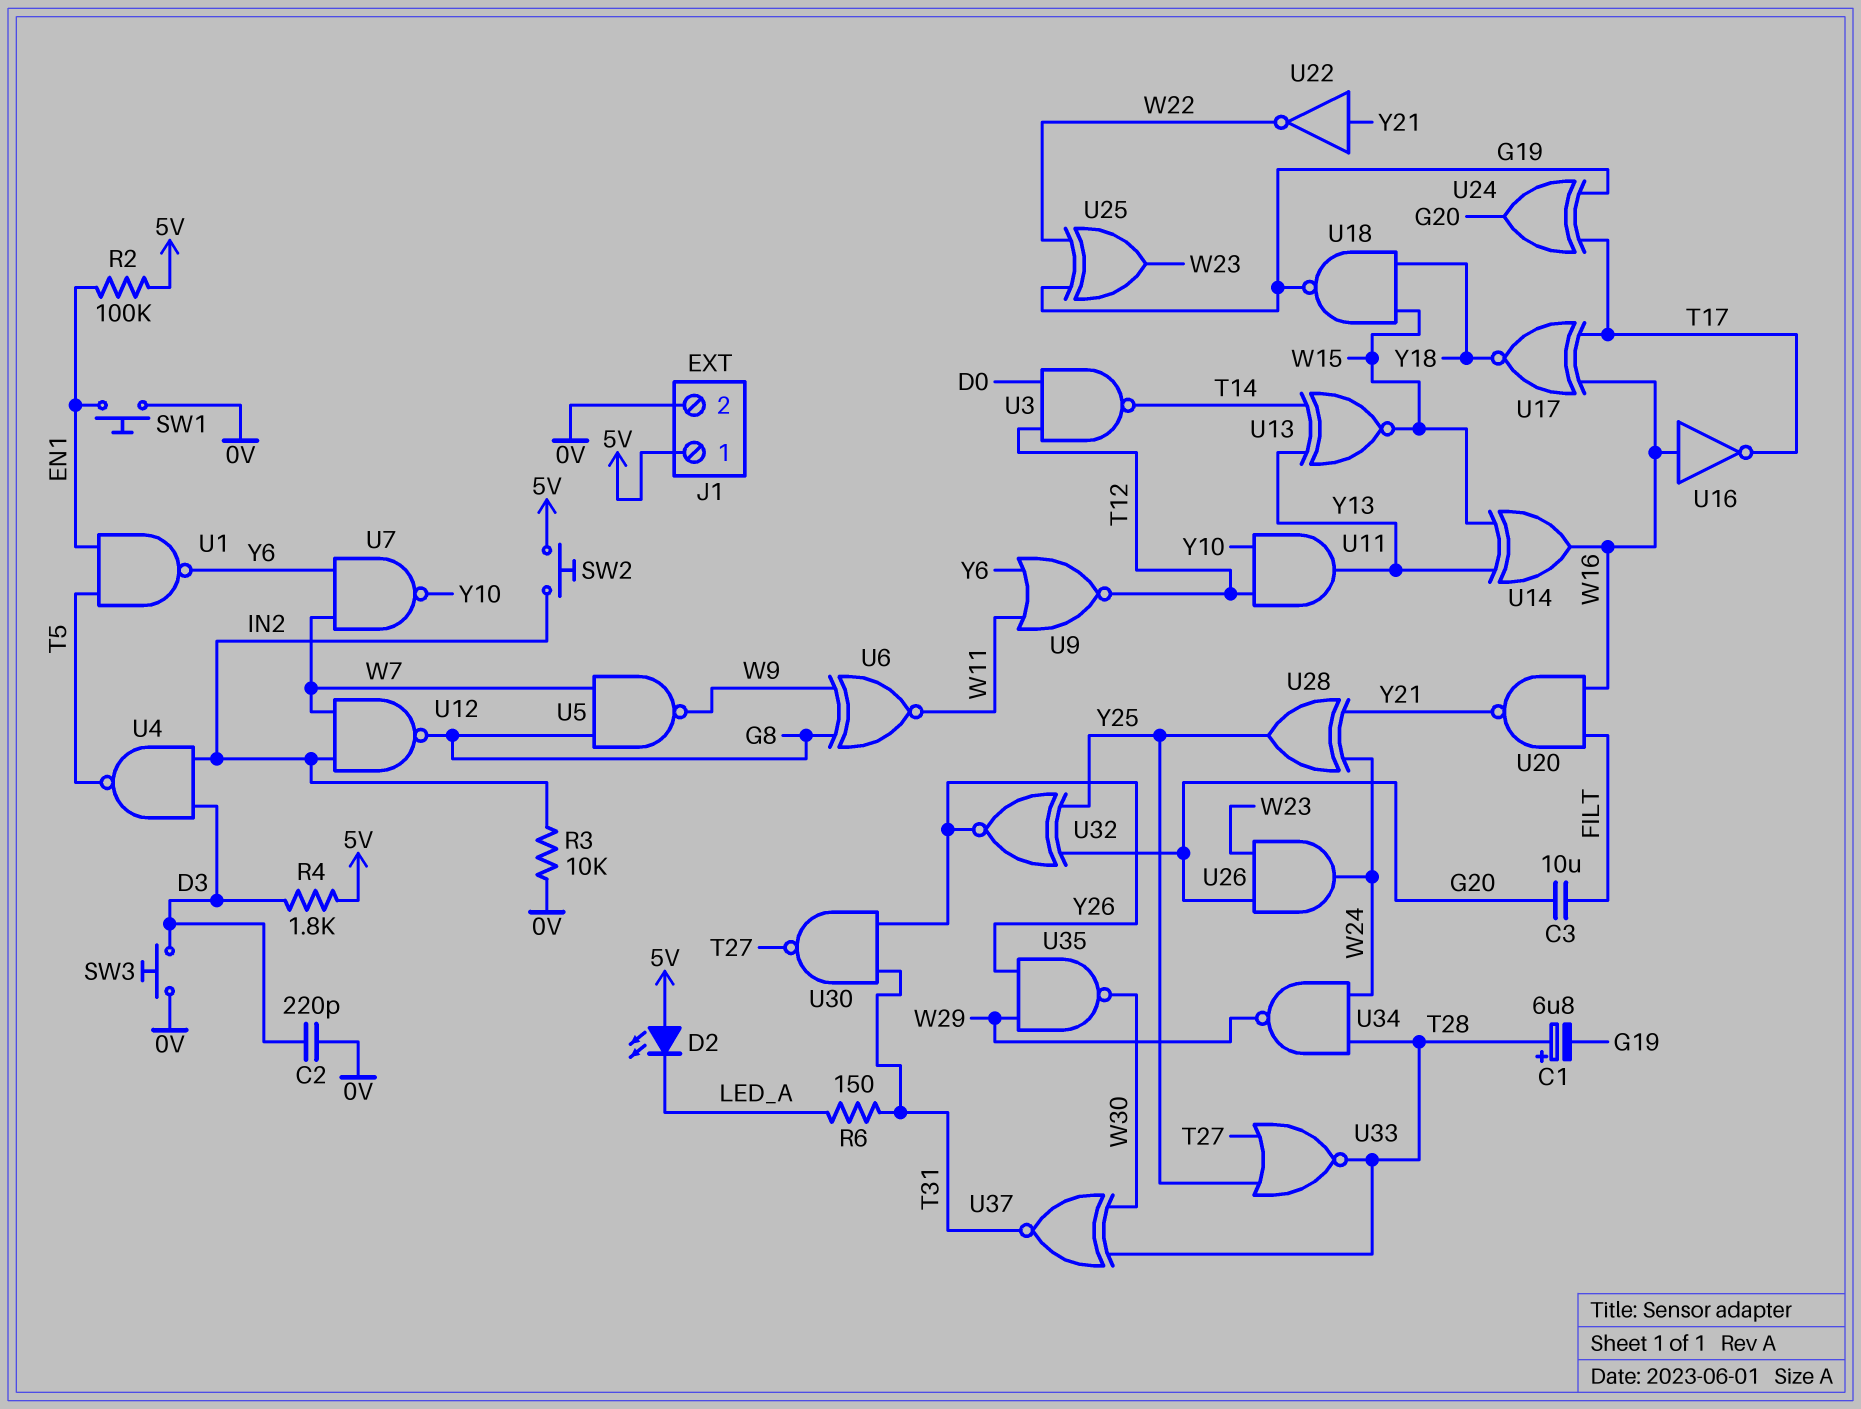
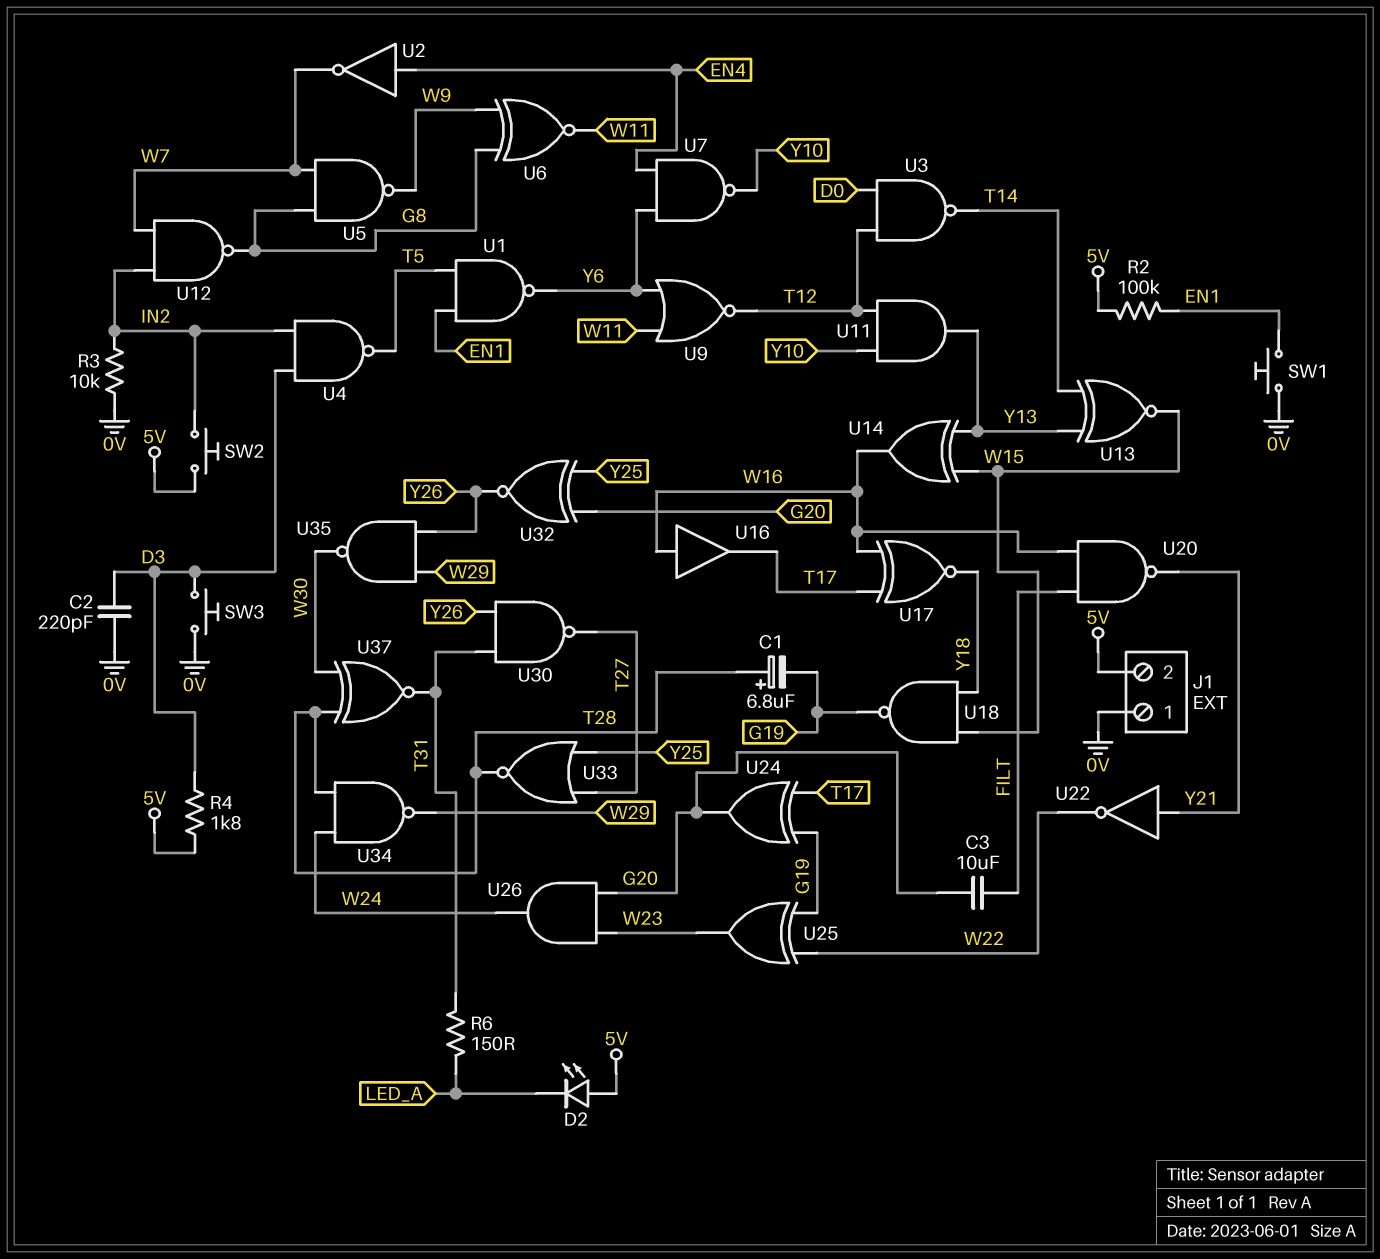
J1 pin 1: 5V -> 0V
J1 pin 2: 0V -> 5V
U2: none -> NOT (in EN4, out W7)
U7: NAND (in W7, in Y6, out Y10) -> NAND (in EN4, in Y6, out Y10)
U16: NOT (in W16, out T17) -> buffer (in W16, out T17)
U28: XOR (in W24, in Y21, out Y25) -> none

